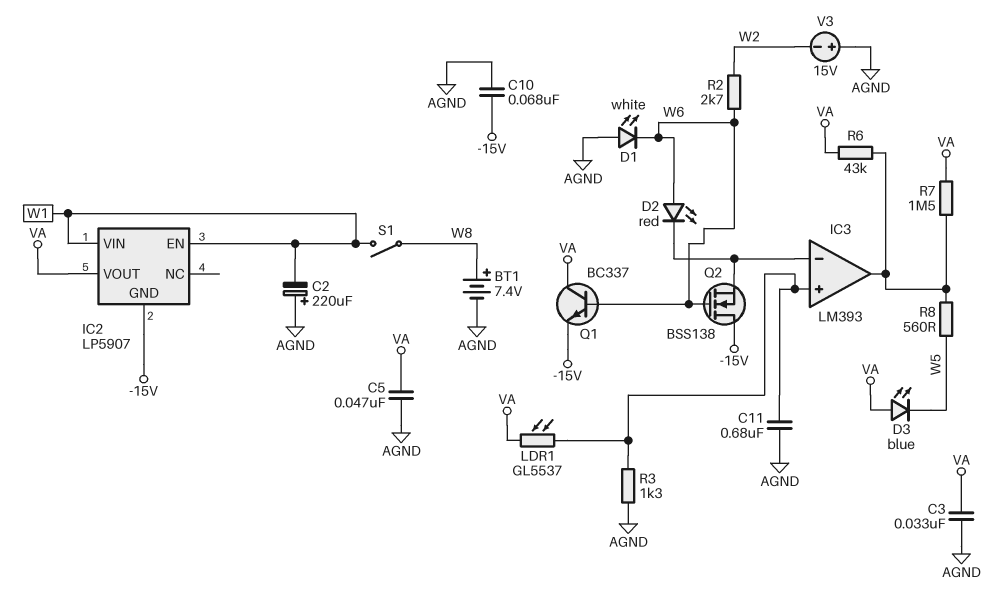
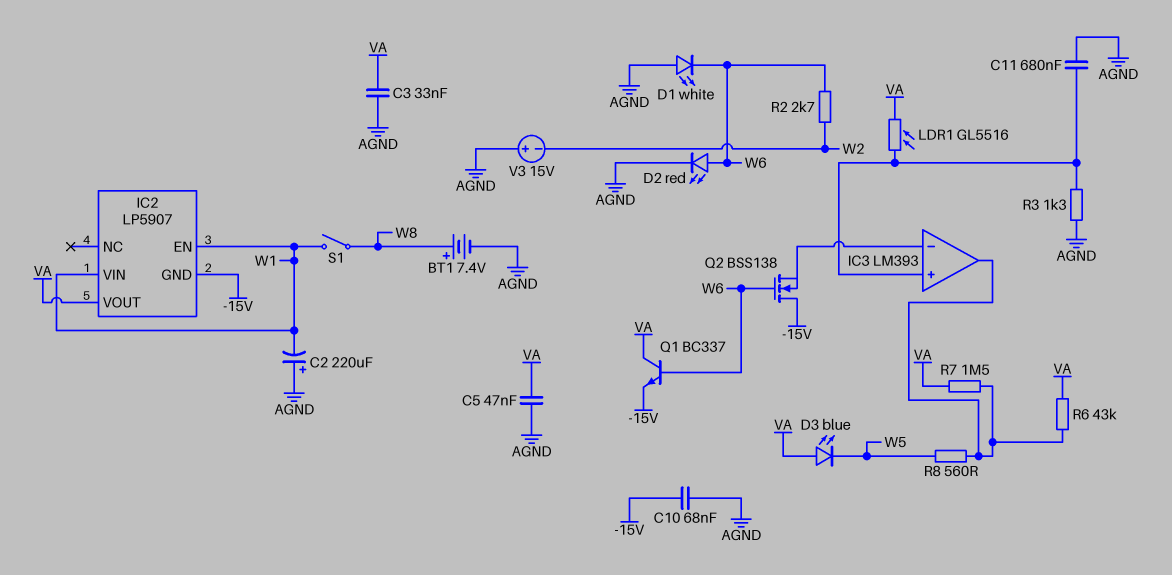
D2: LED red (A W6, K IC3/in-) -> LED red (A W6, K AGND)
LDR1: GL5537 (IC3/in+, VA) -> GL5516 (IC3/in+, VA)

